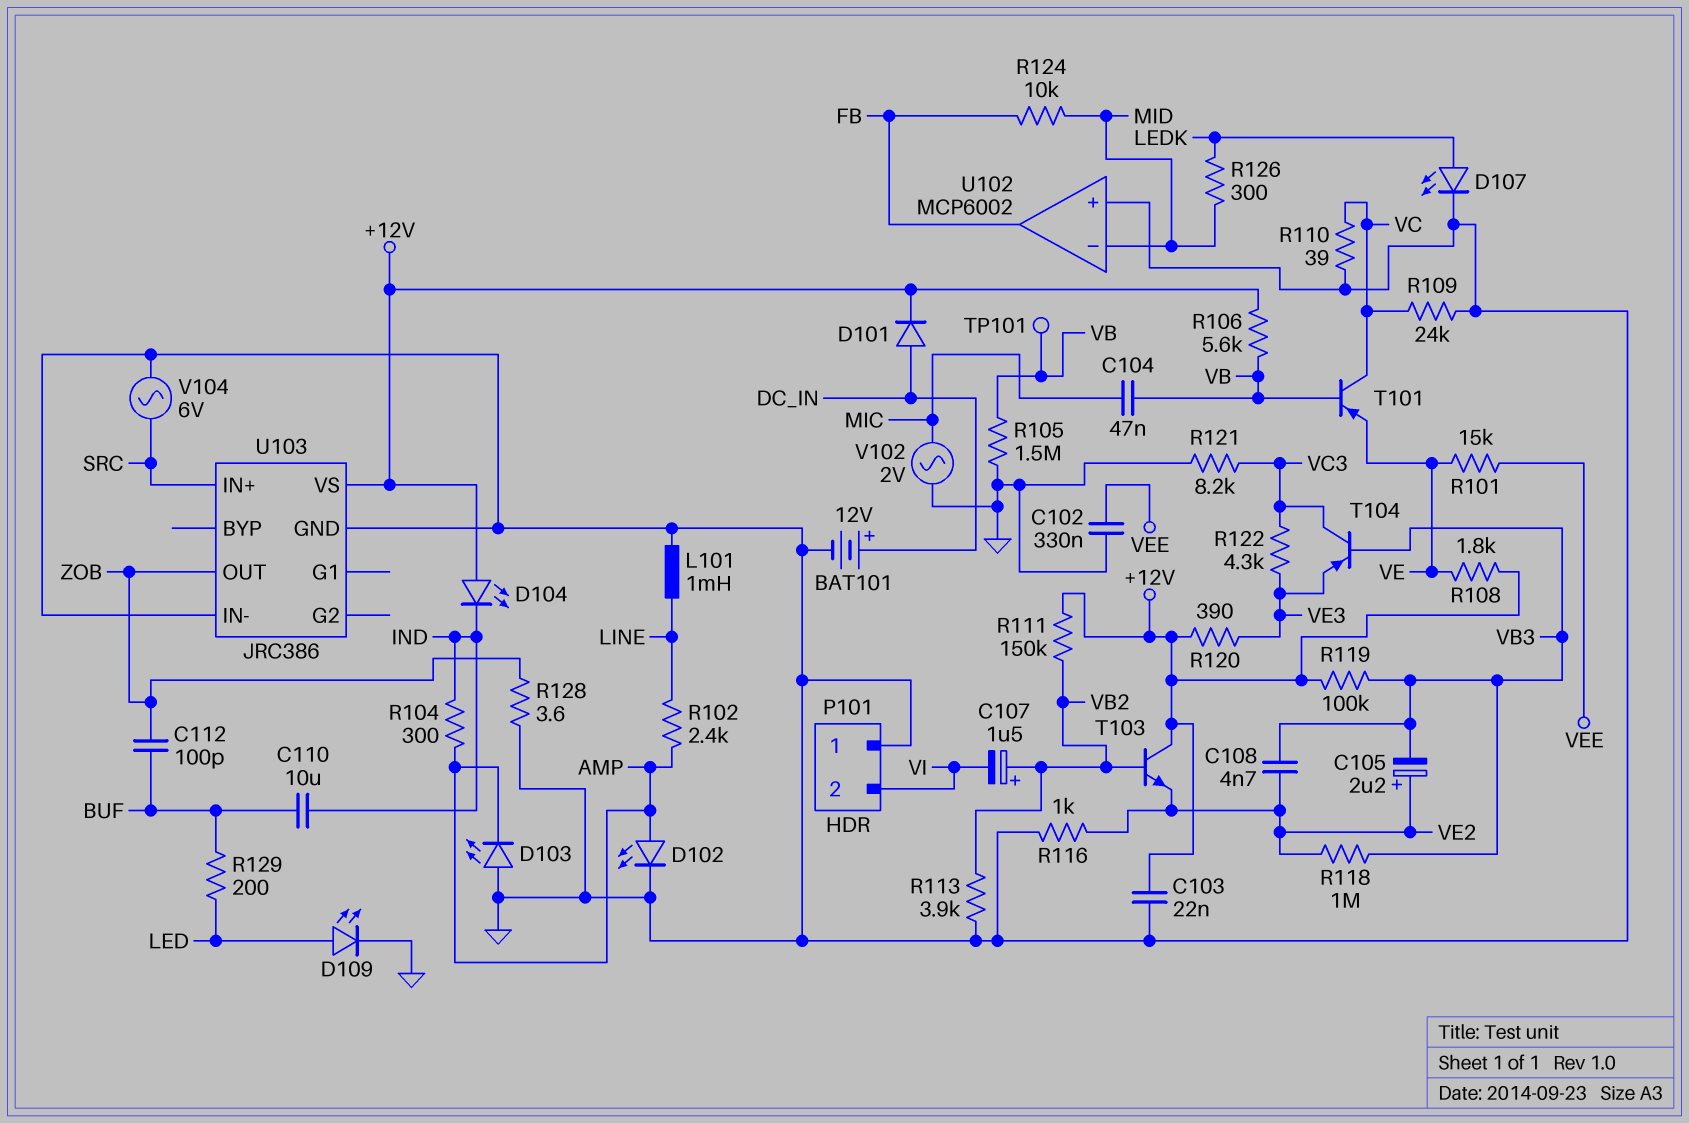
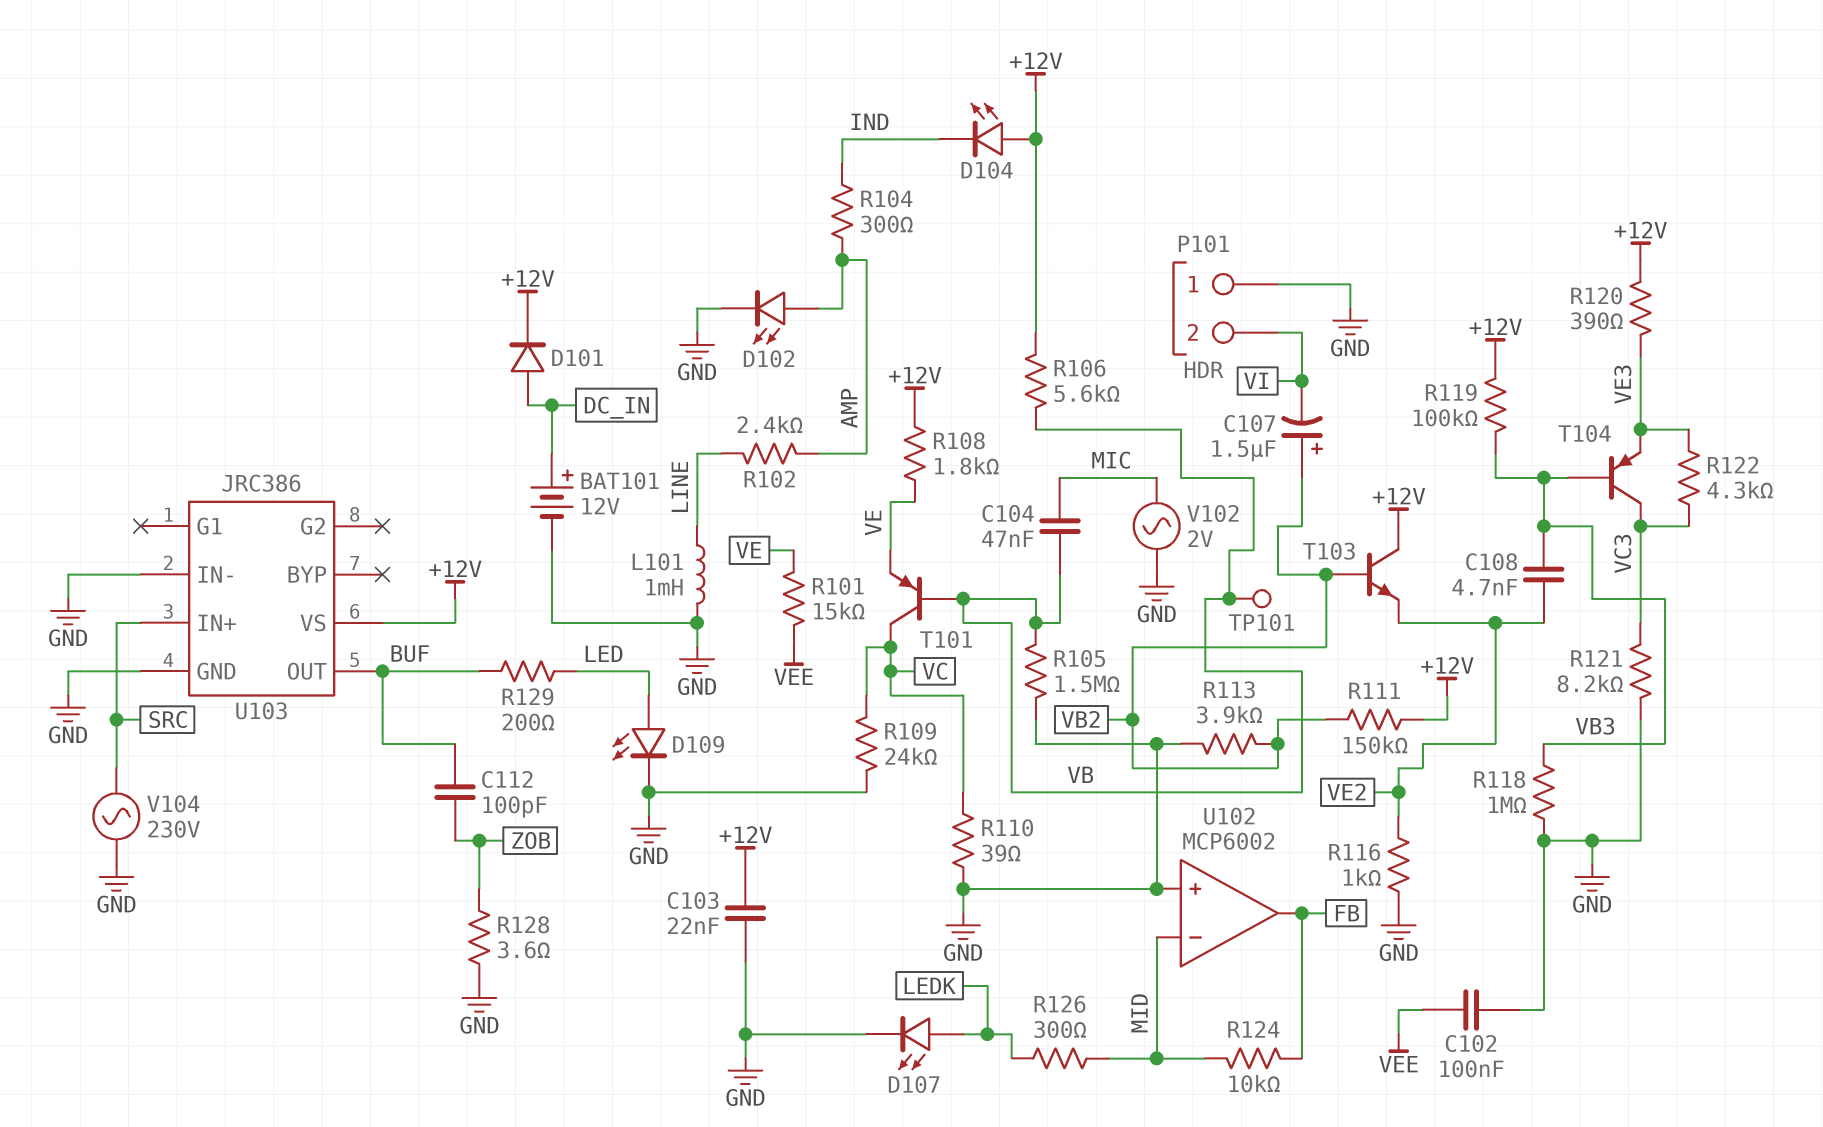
C102: 330nF (GND, VEE) -> 100nF (GND, VEE)
C105: 2.2uF (plus VE2, minus VB3) -> none
C110: 10uF (BUF, IND) -> none
D103: LED (A GND, K AMP) -> none
R118: 1M (VB3, VE2) -> 1M (GND, VB3)
U103 pin OUT: ZOB -> BUF
V104: AC 6V (GND, SRC) -> AC 230V (GND, SRC)

